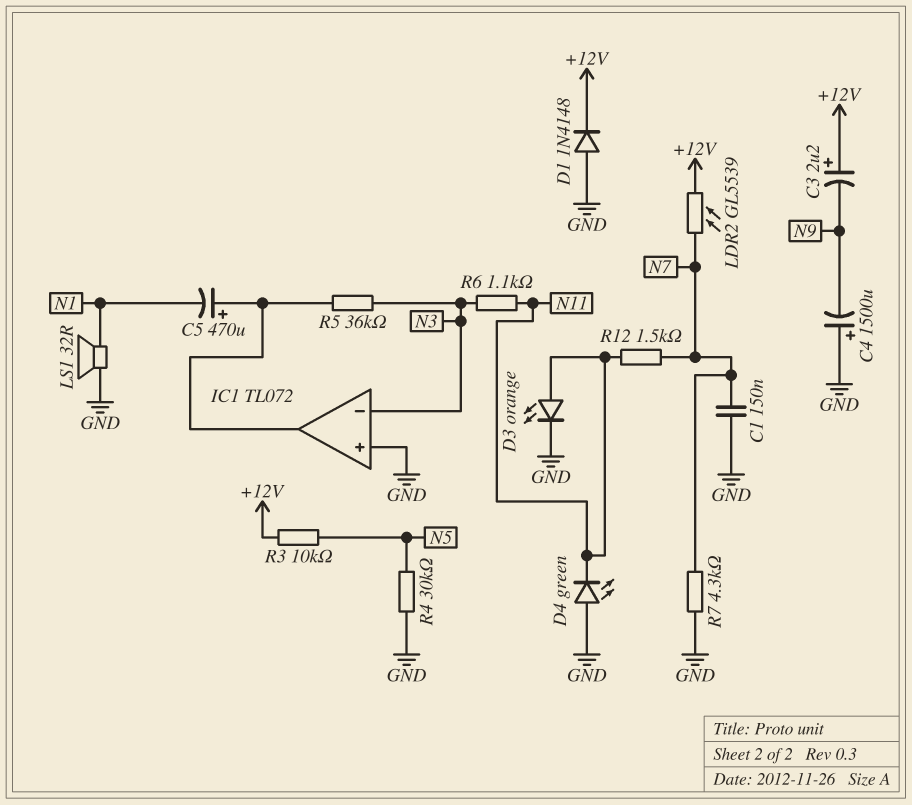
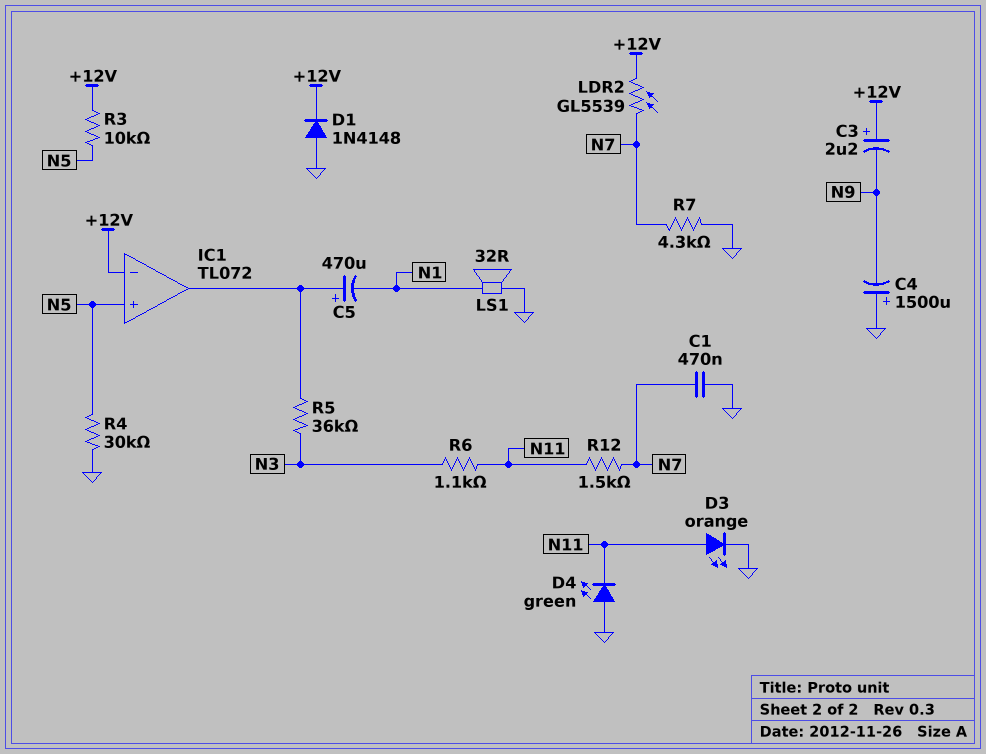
C1: 150nF (GND, N7) -> 470nF (GND, N7)
IC1 pin in+: GND -> N5
IC1 pin in-: N3 -> +12V

